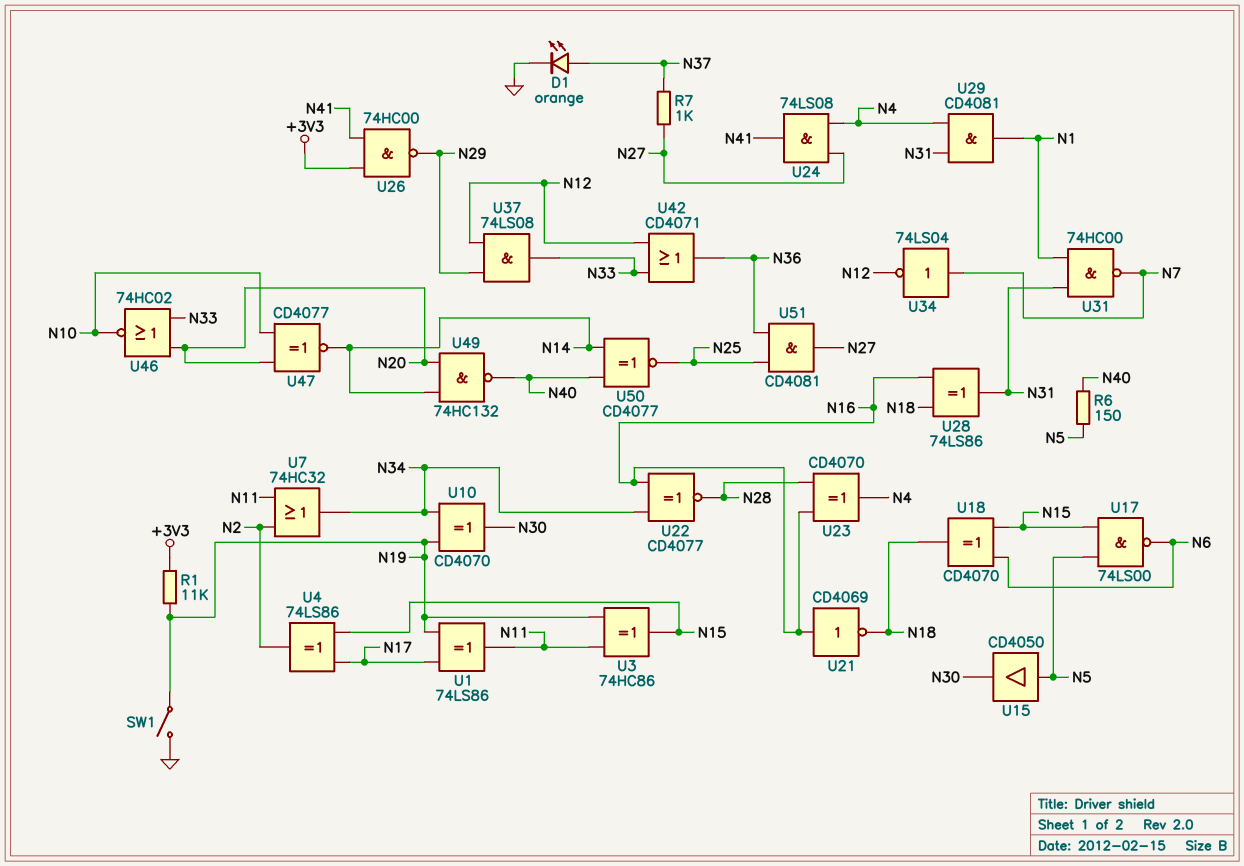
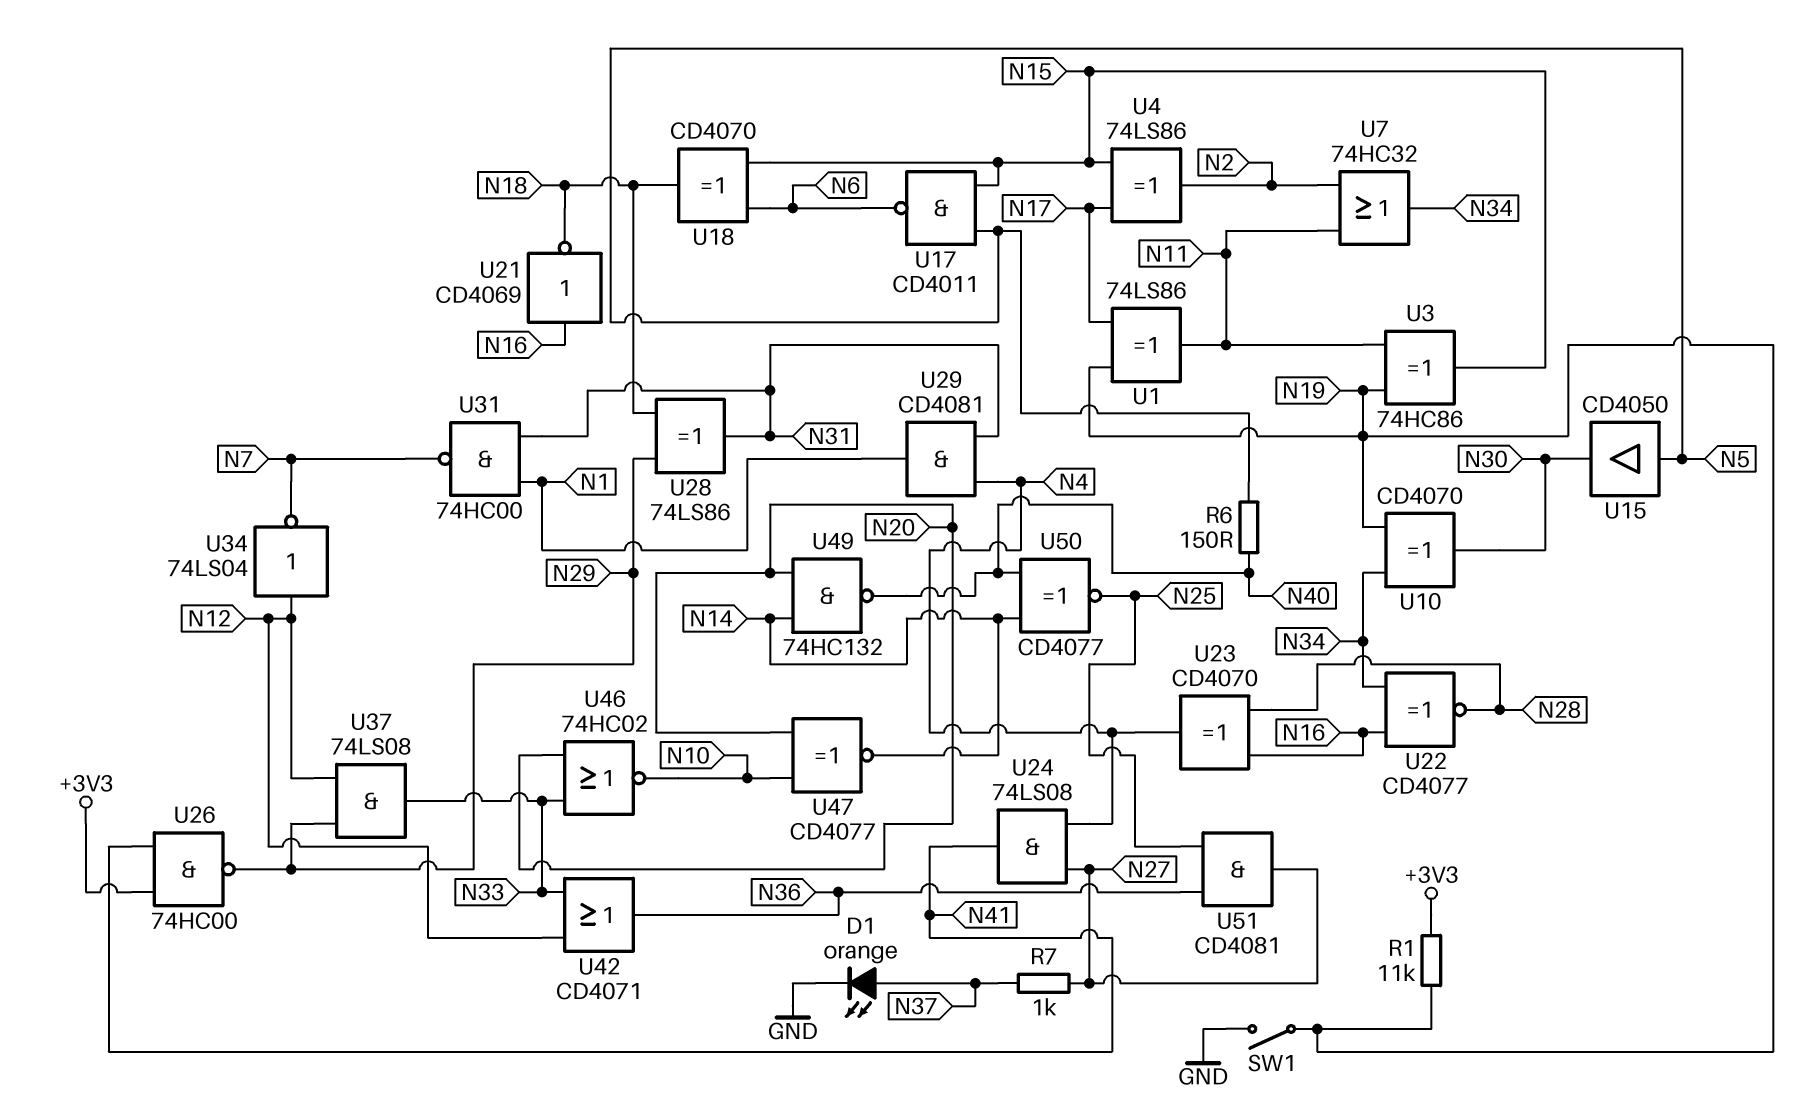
U17: NAND 74LS00 (in N5, in N15, out N6) -> NAND CD4011 (in N5, in N15, out N6)
U28: XOR 74LS86 (in N16, in N18, out N31) -> XOR 74LS86 (in N18, in N29, out N31)
U34: NOT 74LS04 (in N7, out N12) -> NOT 74LS04 (in N12, out N7)

